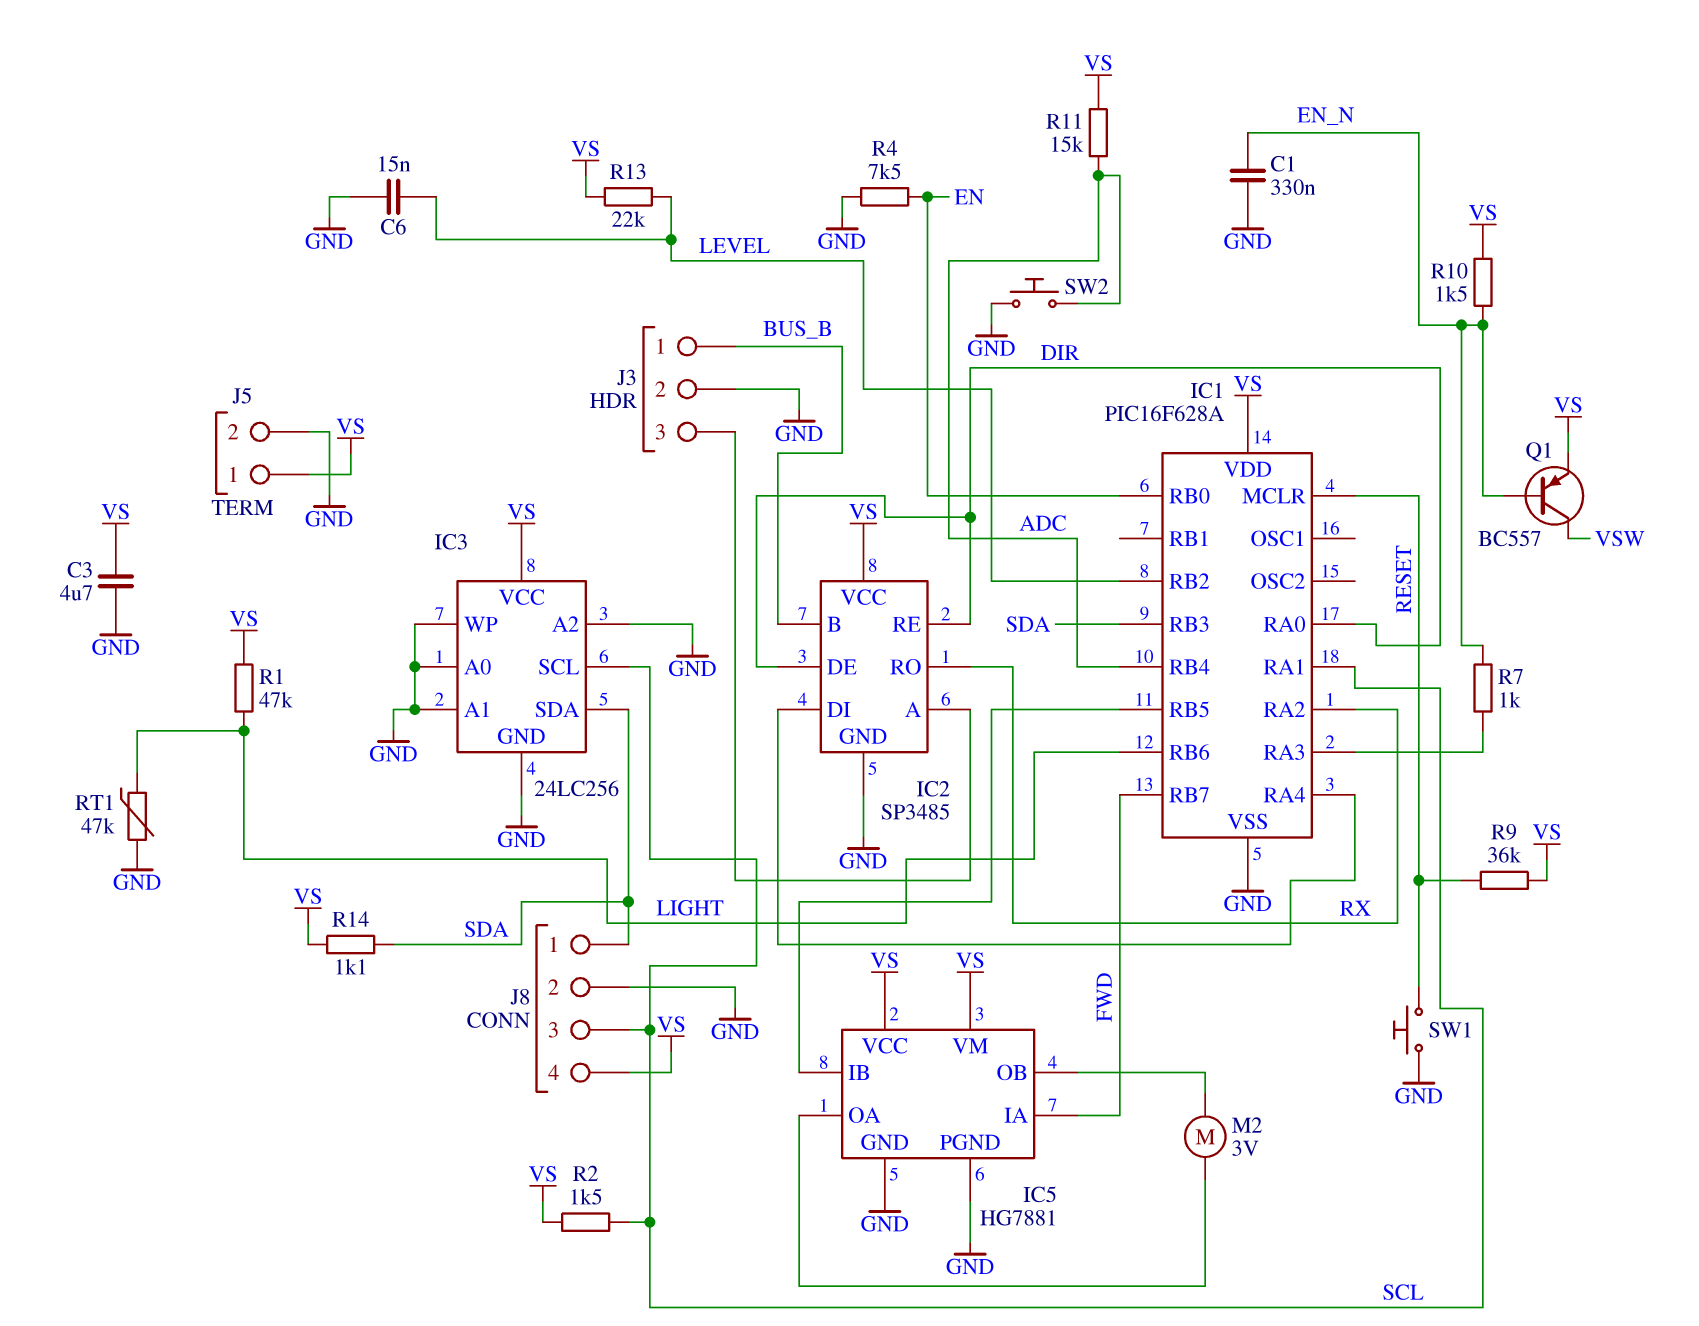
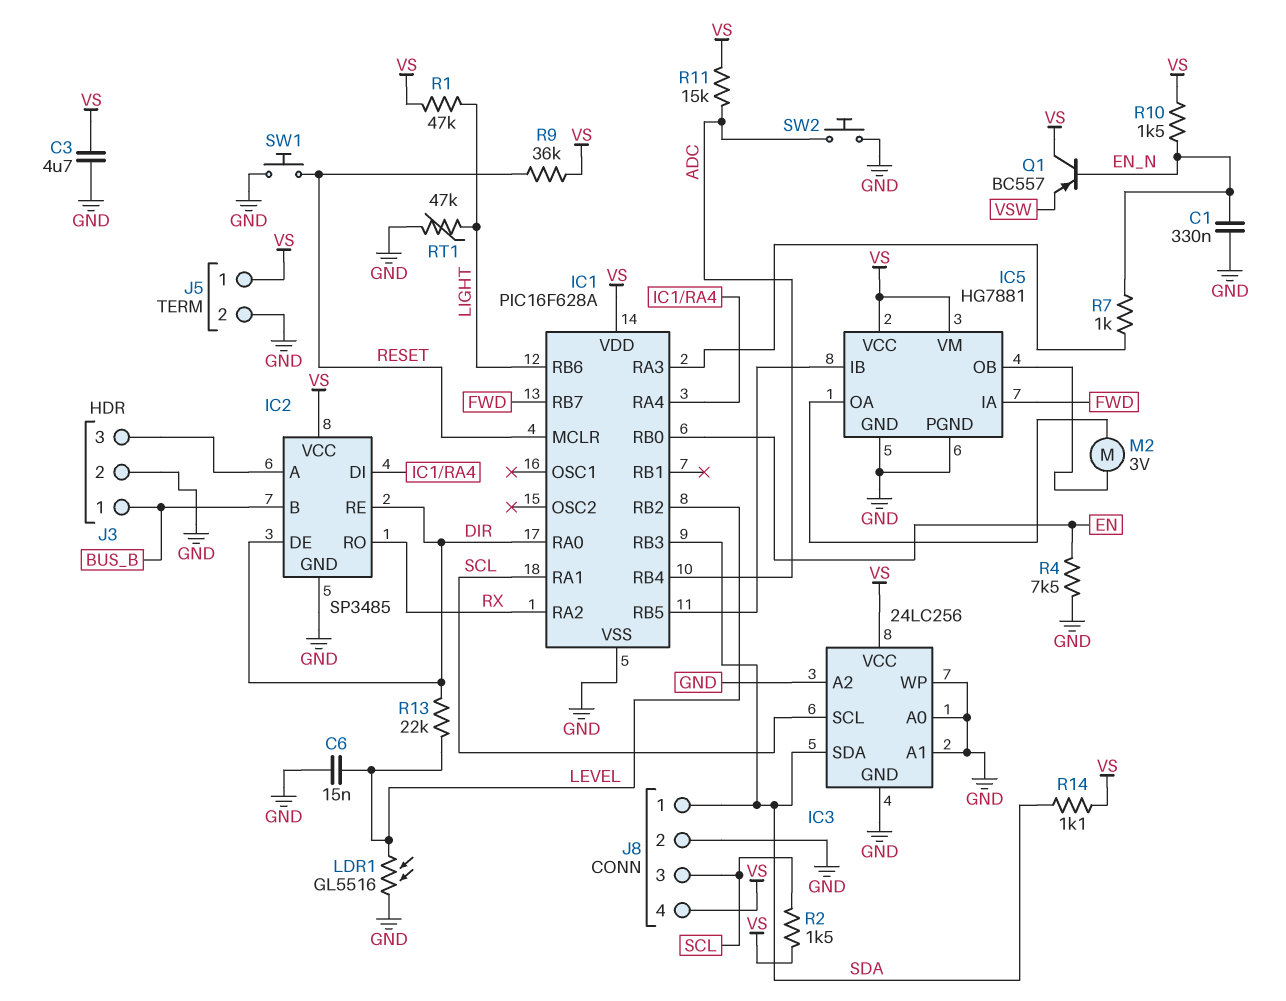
LDR1: none -> GL5516 (GND, LEVEL)
Q1: PNP BC557 (B EN_N, C VSW, E VS) -> PNP BC557 (B EN_N, C VS, E VSW)
R13: 22k (LEVEL, VS) -> 22k (DIR, LEVEL)

